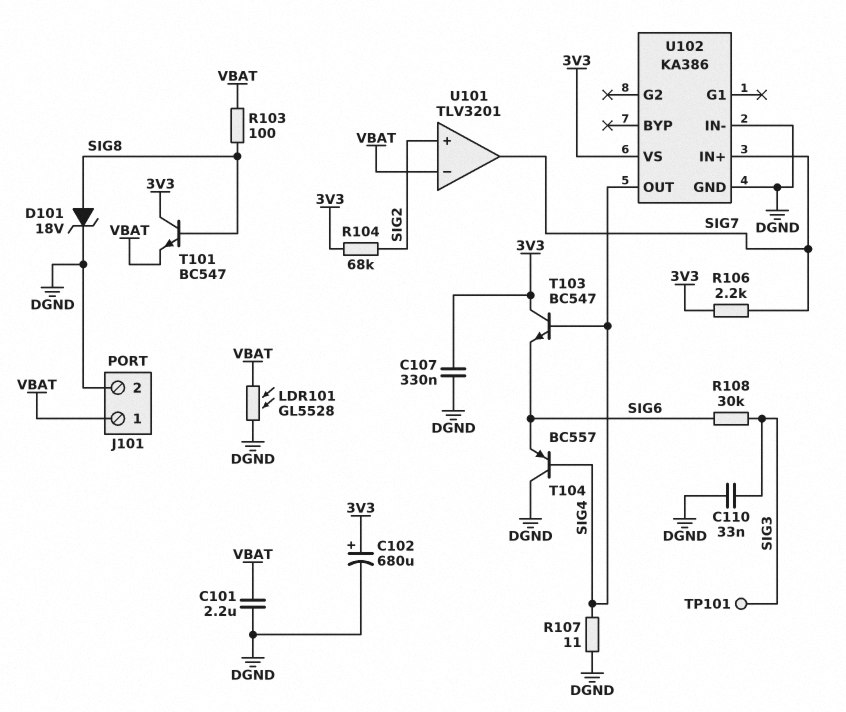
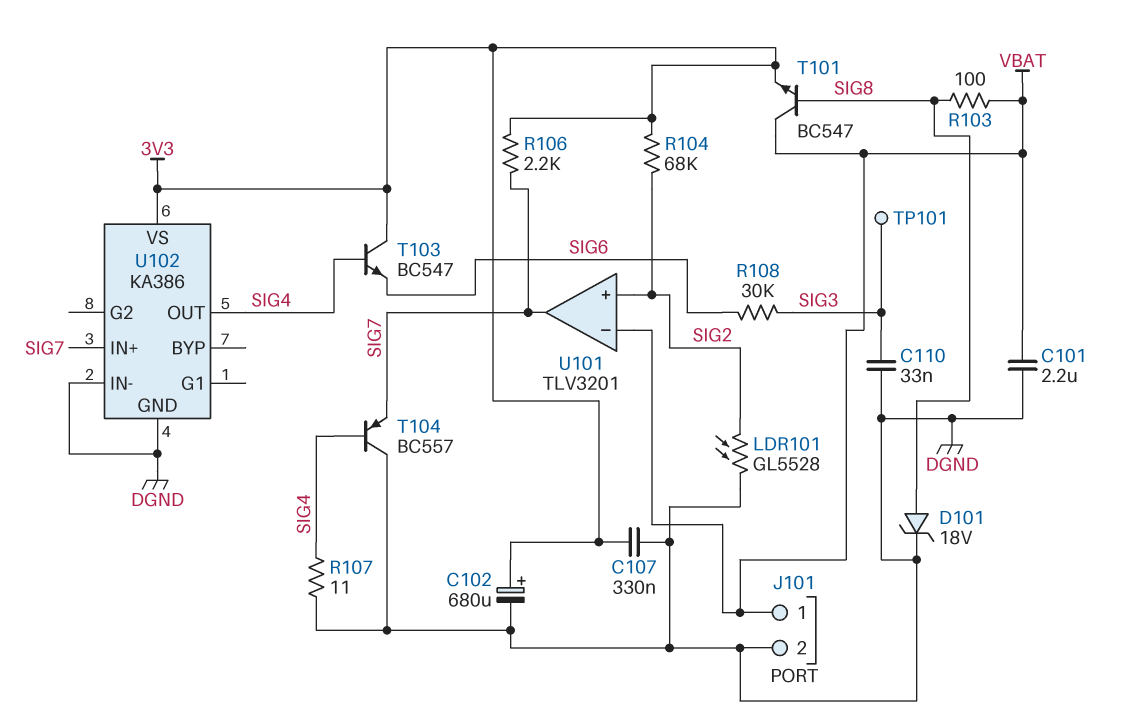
LDR101: GL5528 (DGND, VBAT) -> GL5528 (DGND, SIG2)
T101: NPN BC547 (B SIG8, C 3V3, E VBAT) -> NPN BC547 (B SIG8, C VBAT, E 3V3)
T104: PNP BC557 (B SIG4, C DGND, E SIG6) -> PNP BC557 (B SIG4, C DGND, E SIG7)

